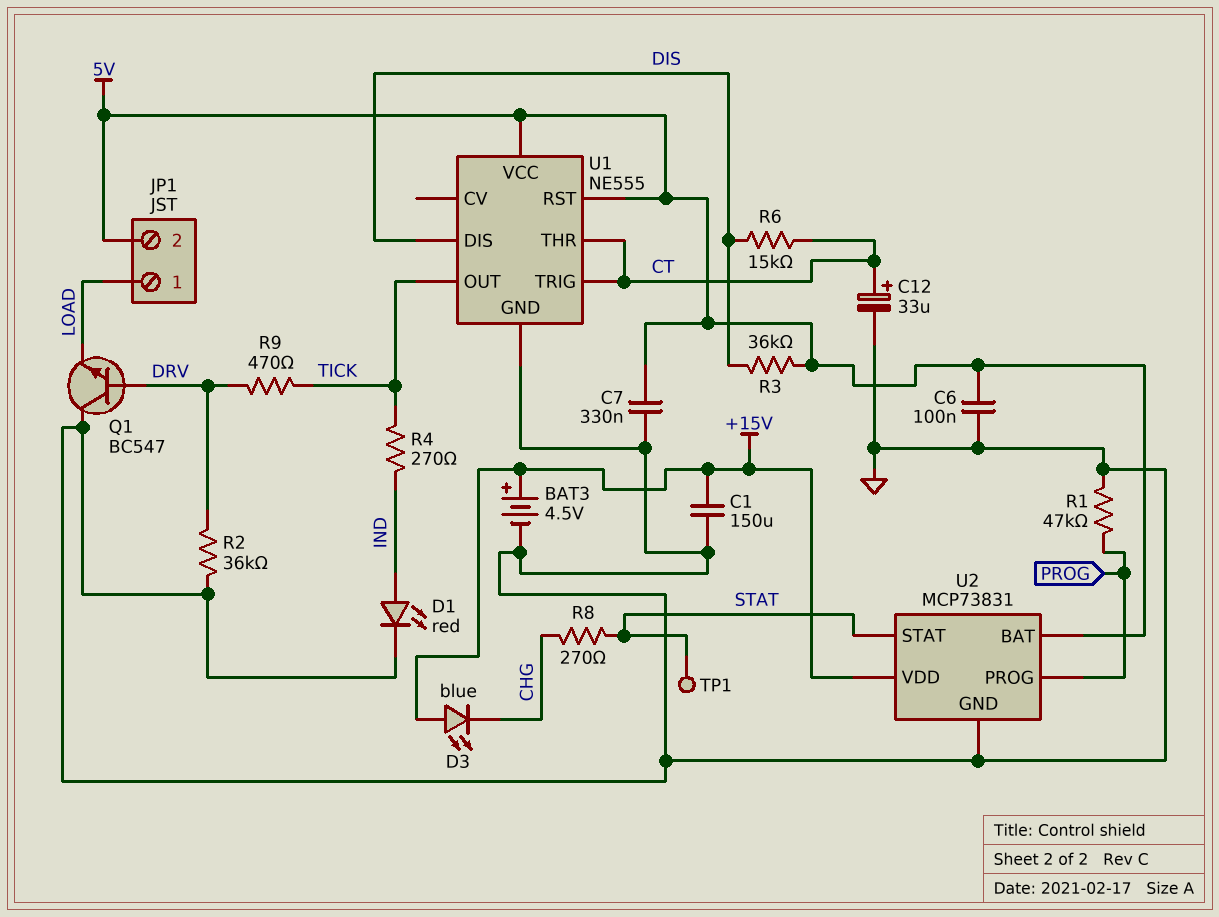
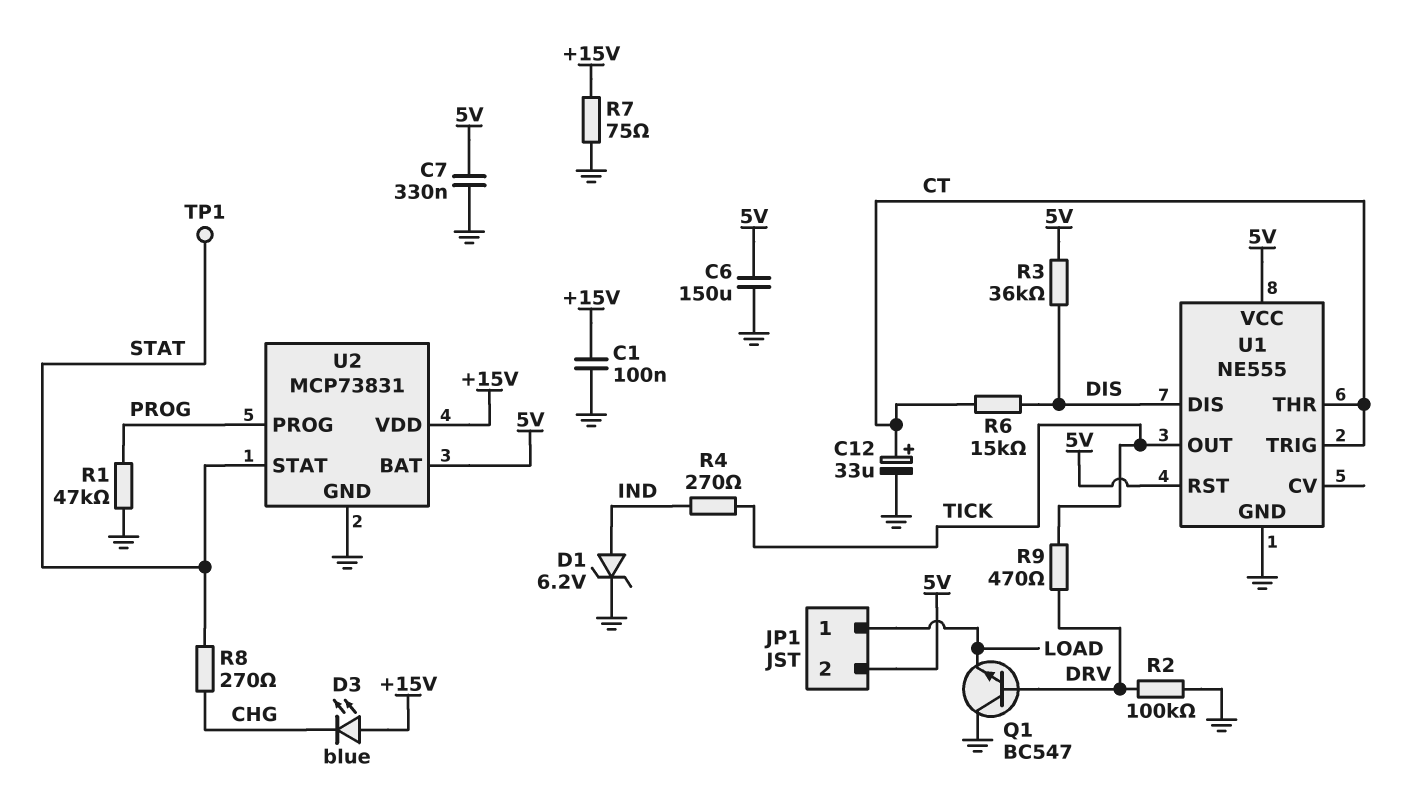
BAT3: 4.5V (plus +15V, minus GND) -> none
C1: 150uF (+15V, GND) -> 100nF (+15V, GND)
C6: 100nF (5V, GND) -> 150uF (5V, GND)
D1: LED red (A IND, K GND) -> zener 6.2V (A IND, K GND)
R2: 36k (DRV, GND) -> 100k (DRV, GND)
R7: none -> 75 (+15V, GND)

